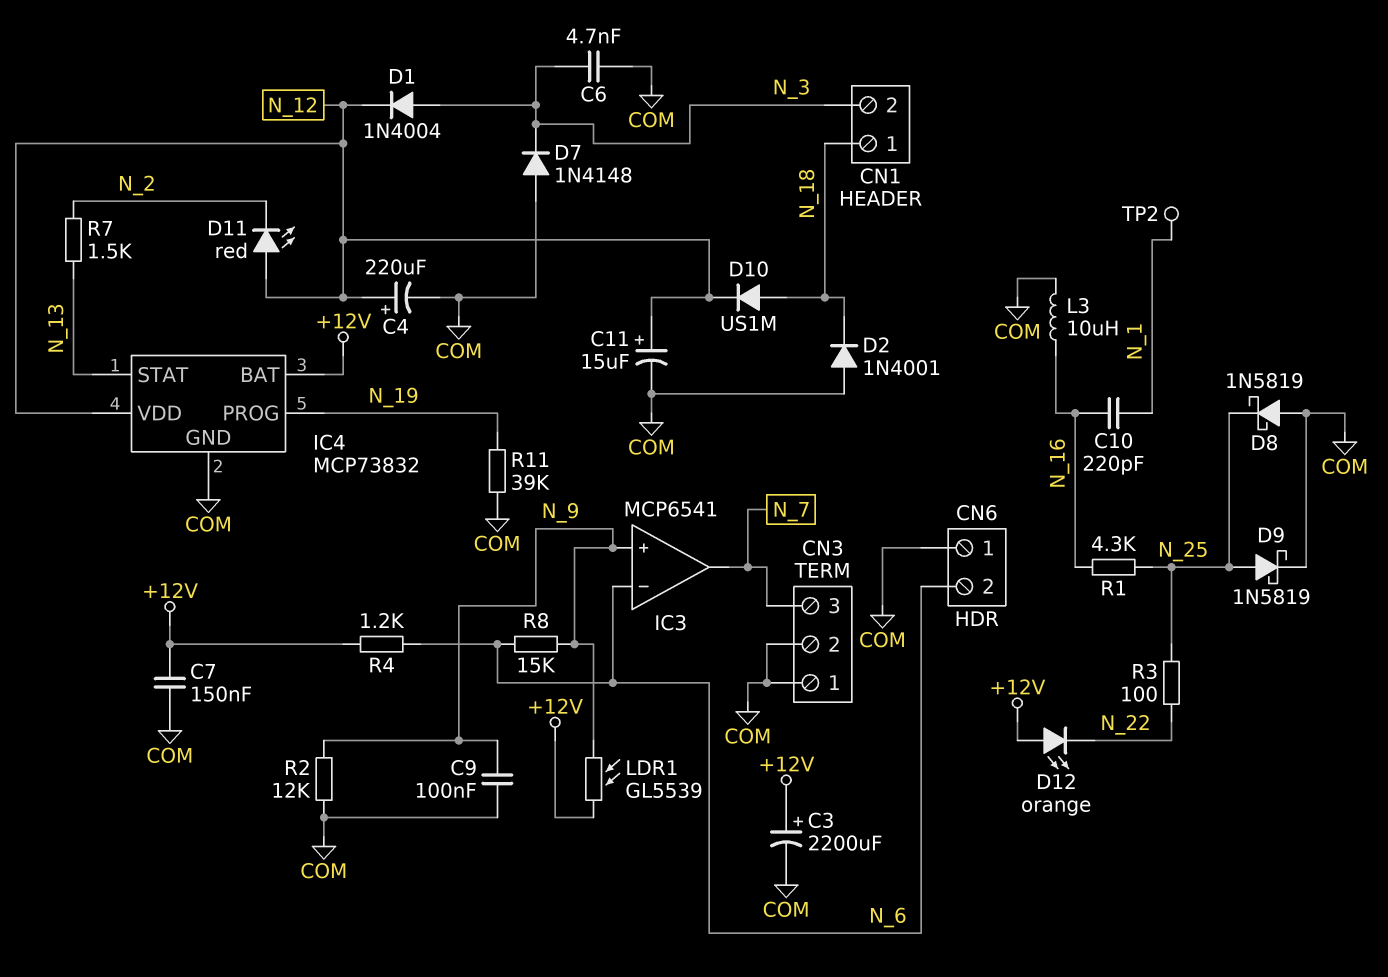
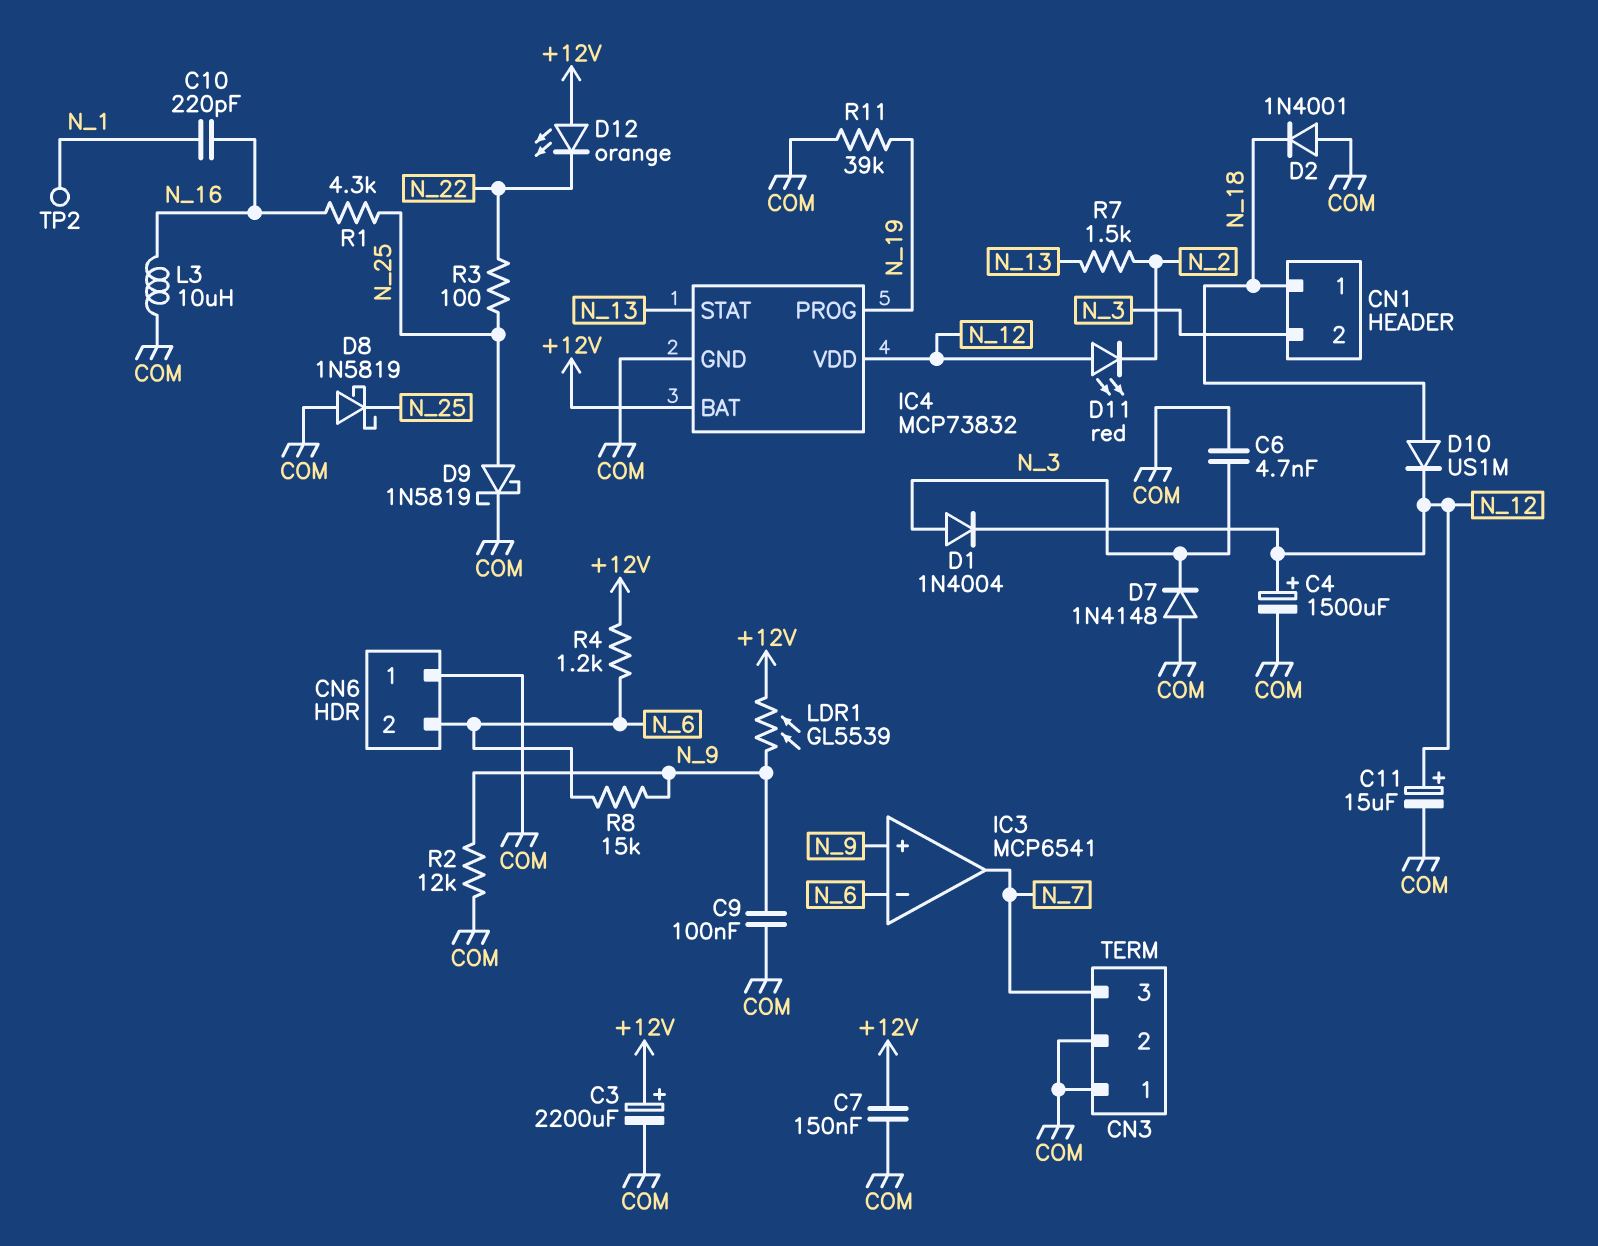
C4: 220uF (plus N_12, minus COM) -> 1500uF (plus N_12, minus COM)

